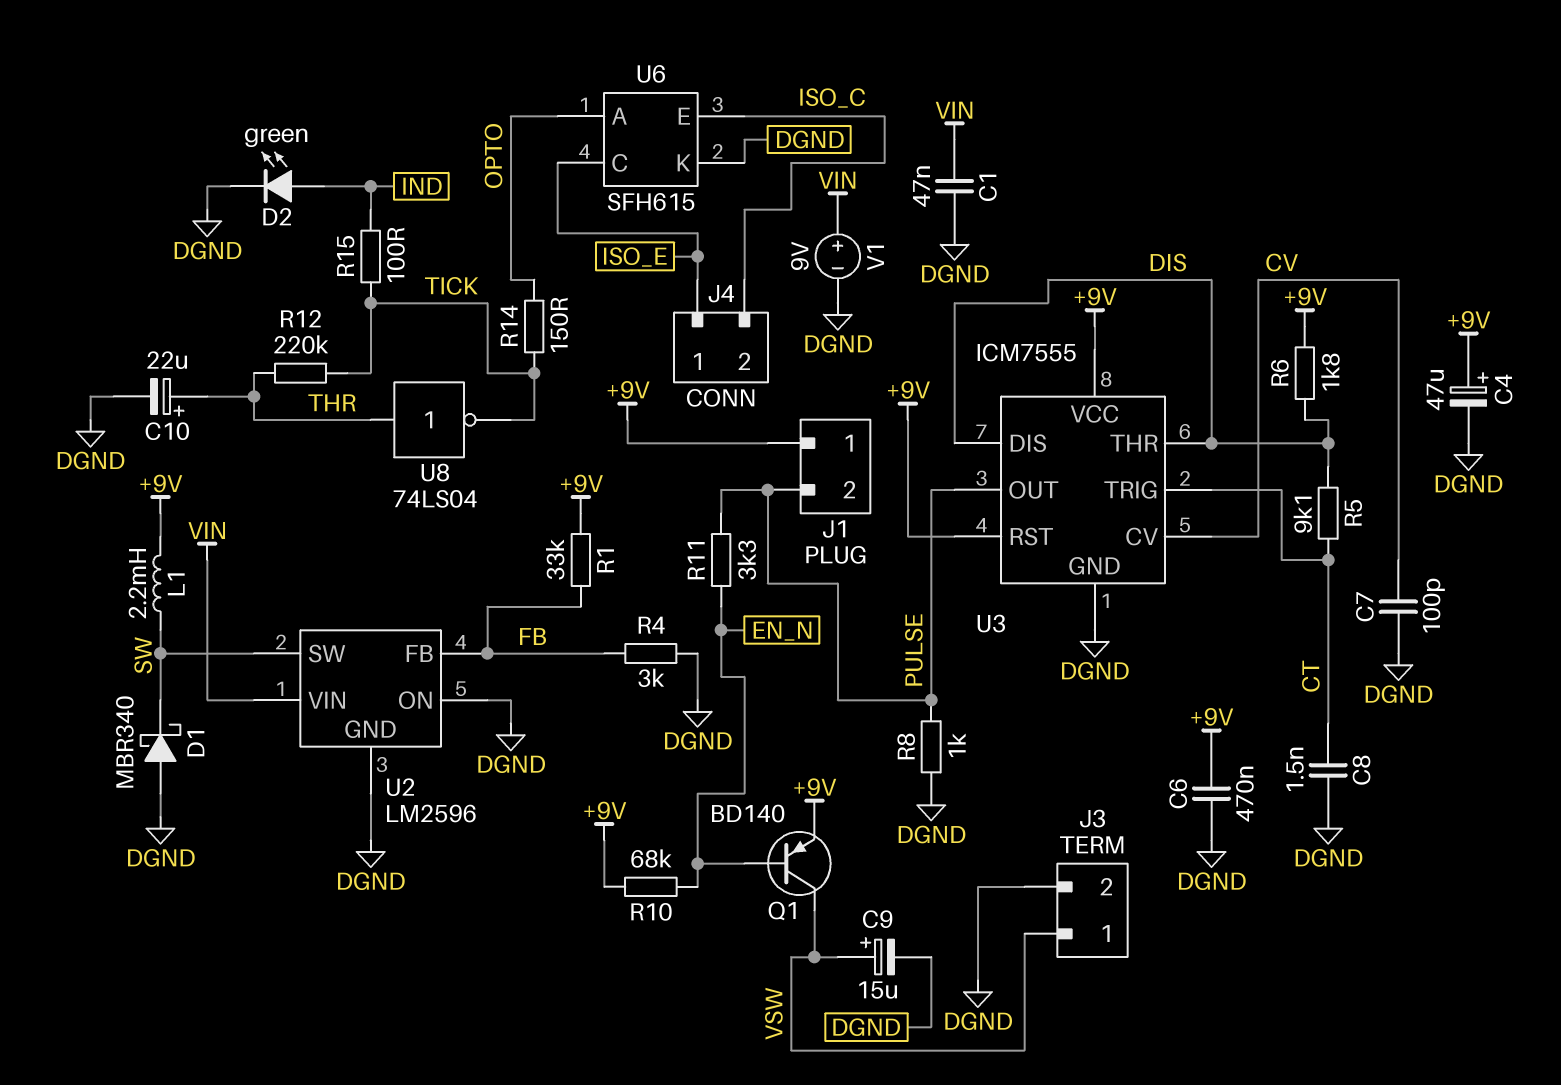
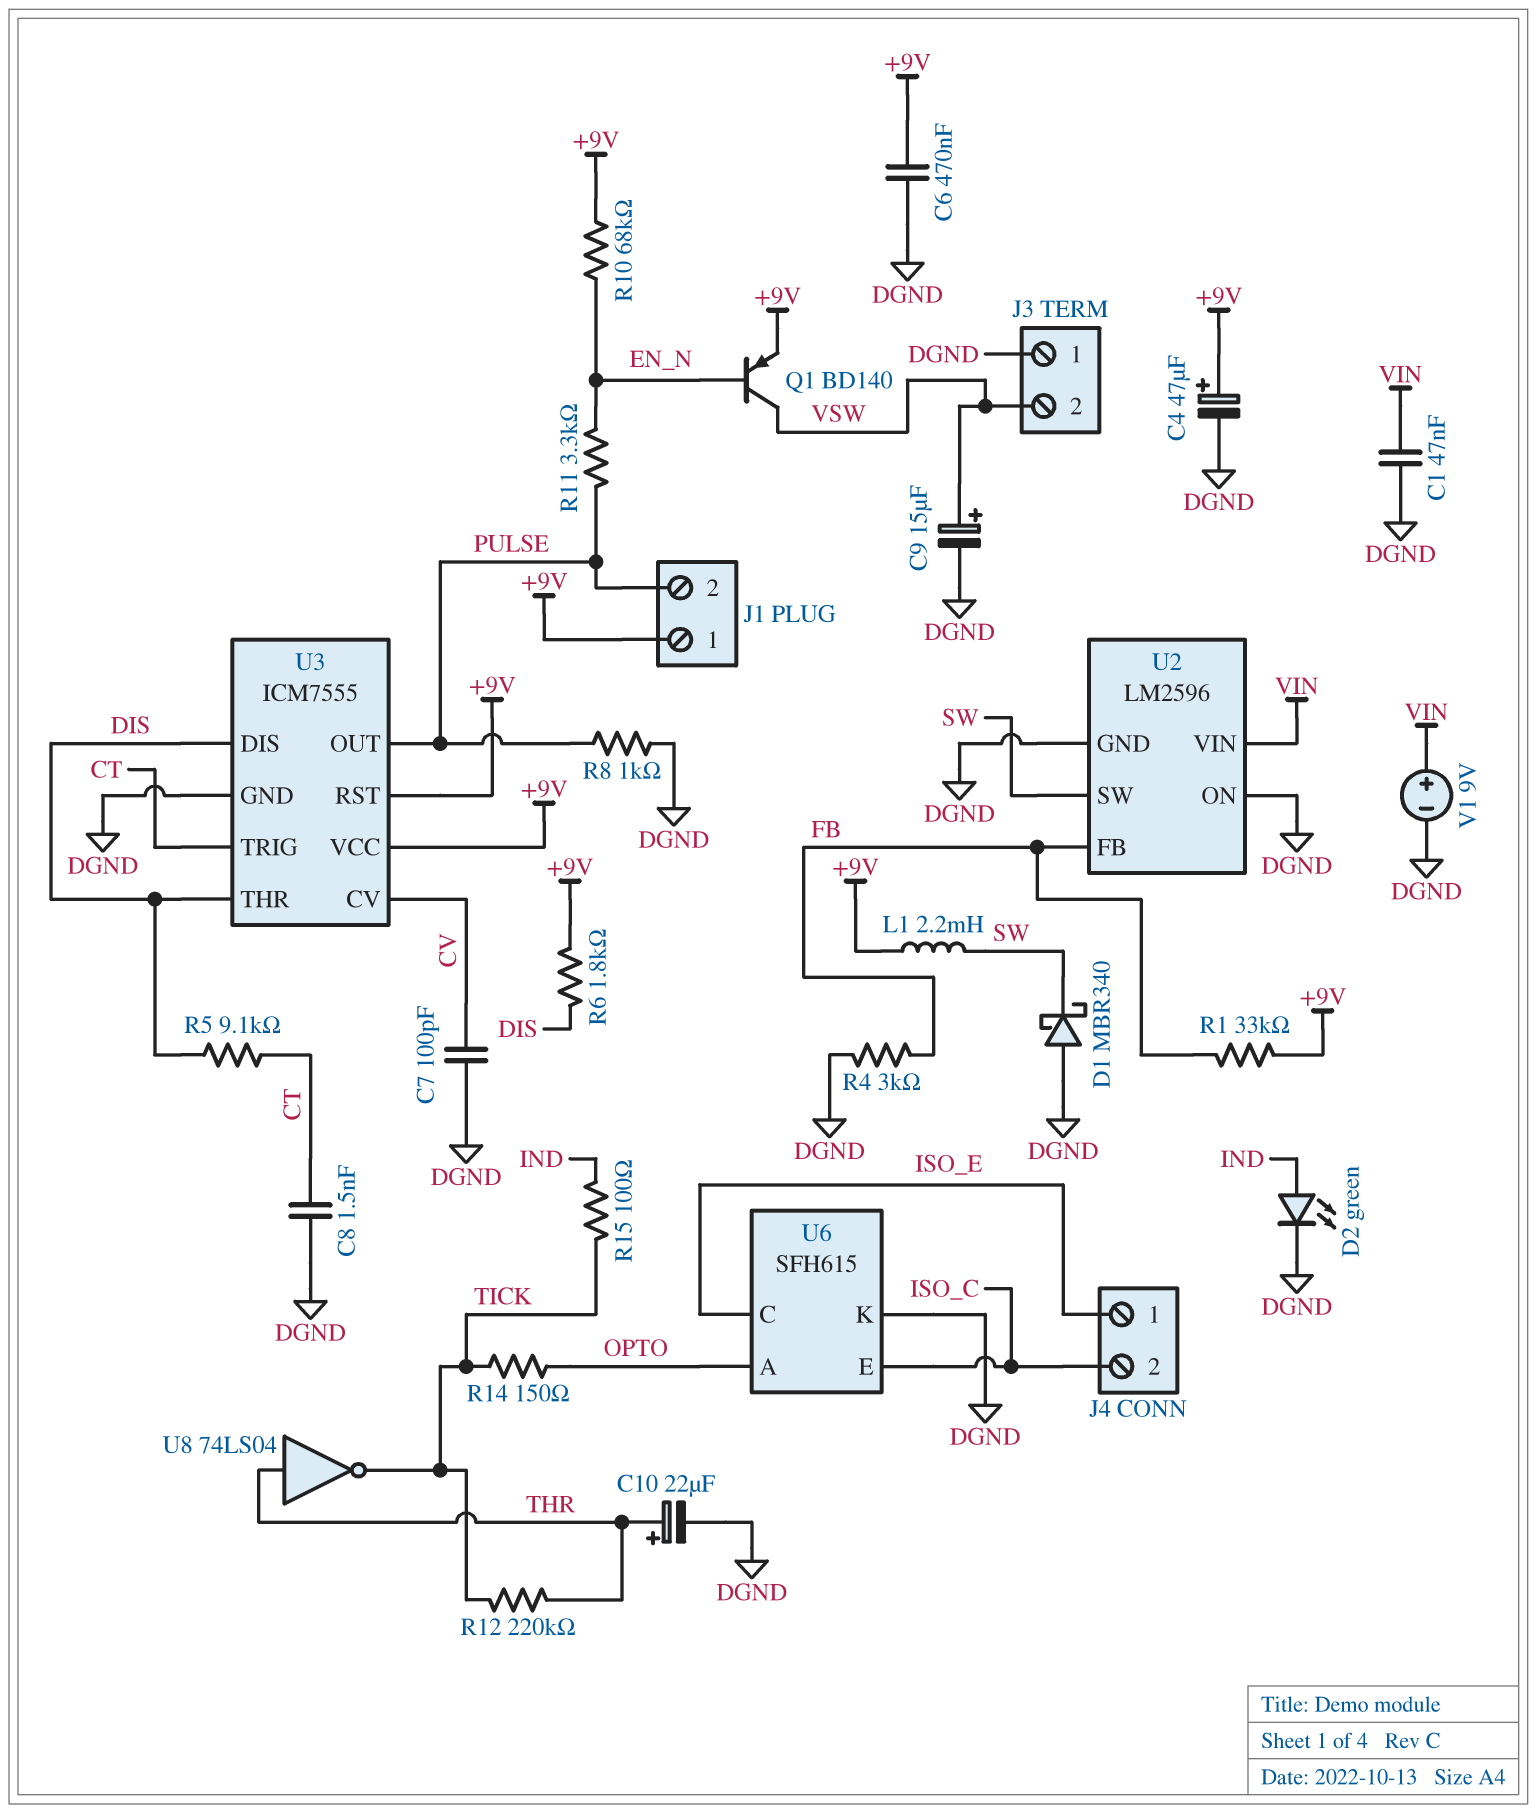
J3 pin 1: VSW -> DGND
J3 pin 2: DGND -> VSW

